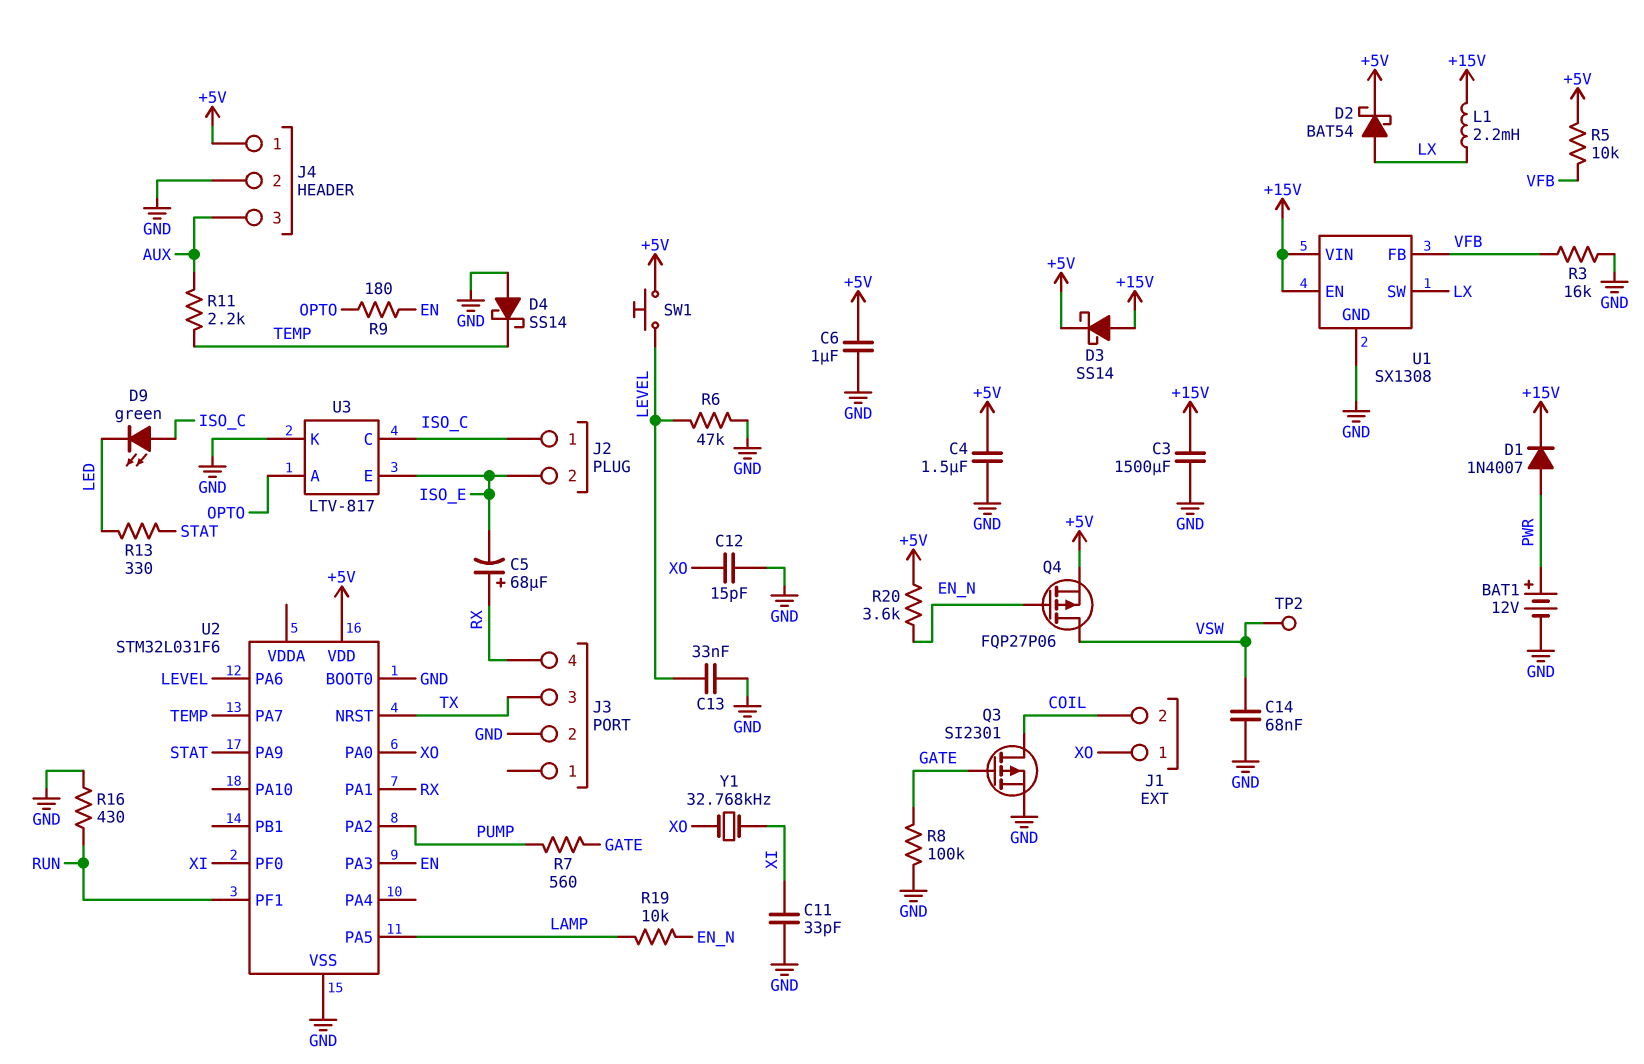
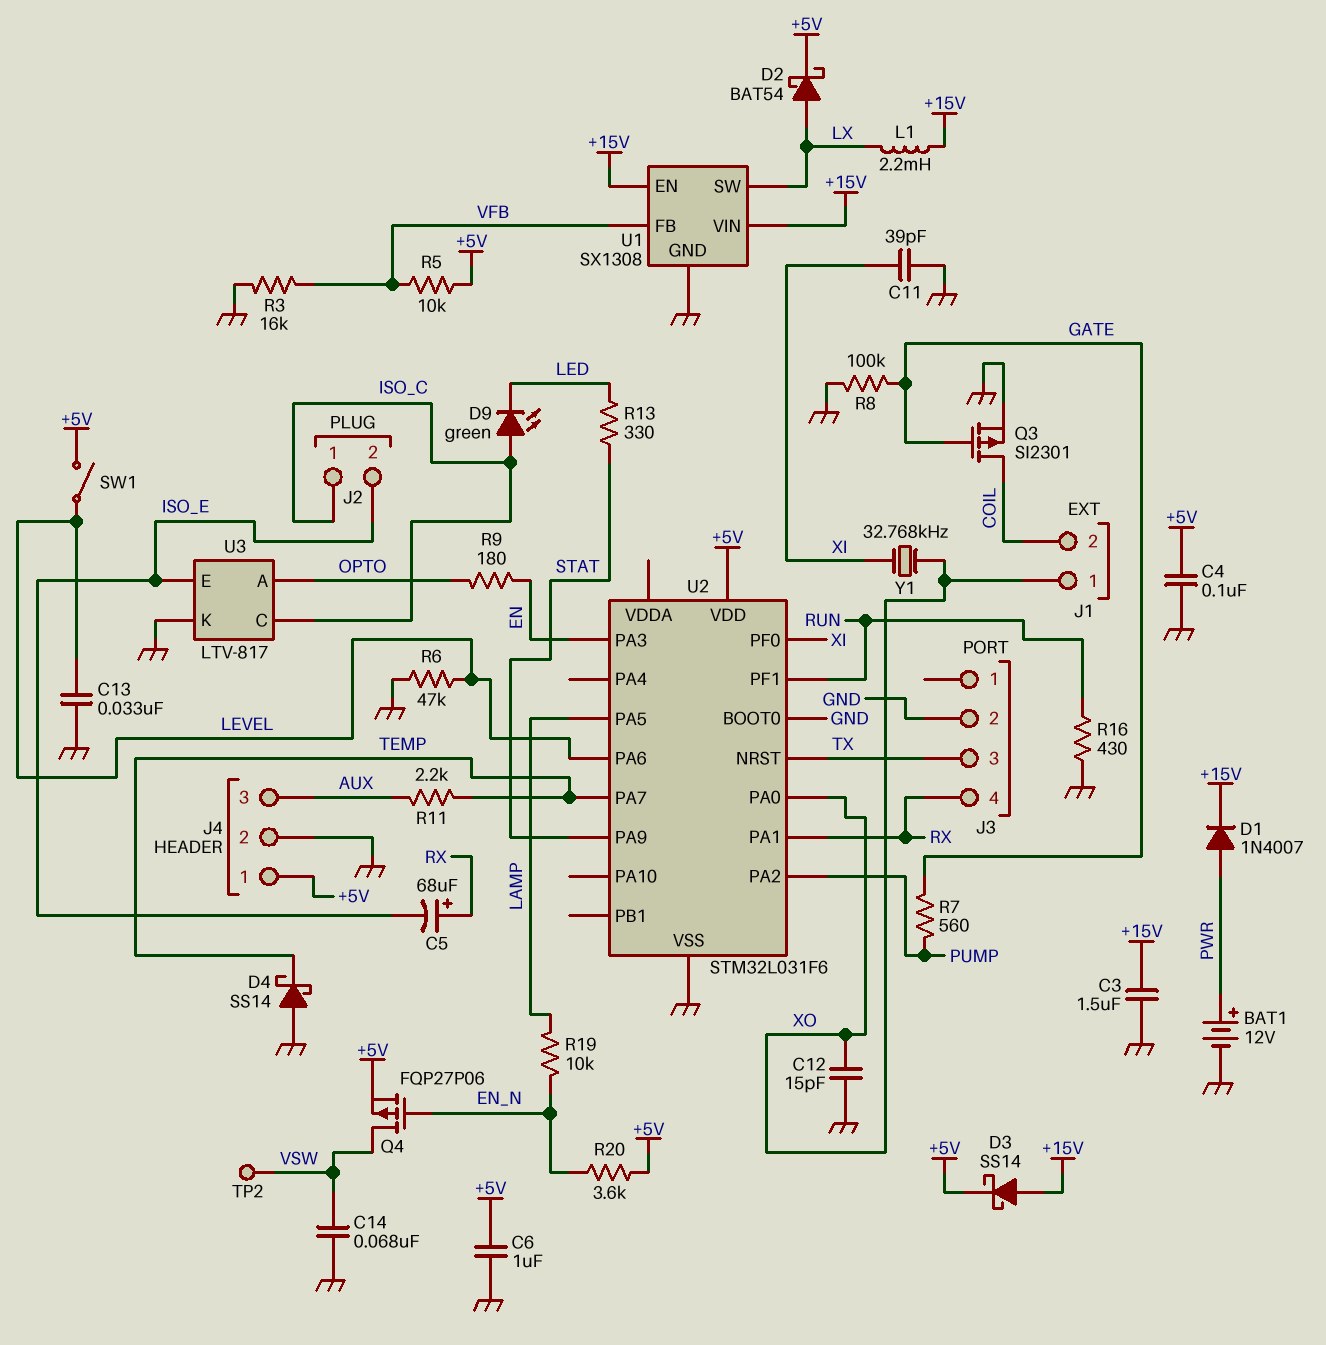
C3: 1500uF (+15V, GND) -> 1.5uF (+15V, GND)
C4: 1.5uF (+5V, GND) -> 100nF (+5V, GND)
C11: 33pF (GND, XI) -> 39pF (GND, XI)
SW1: button (+5V, LEVEL) -> switch (+5V, LEVEL)

